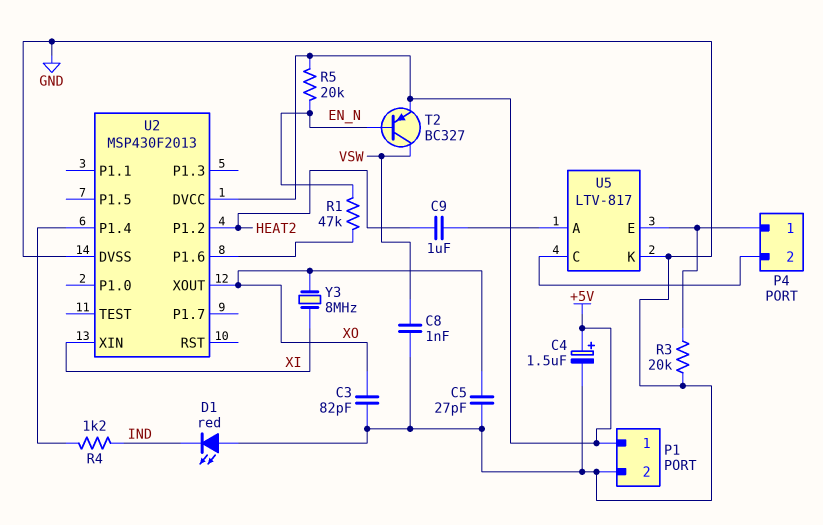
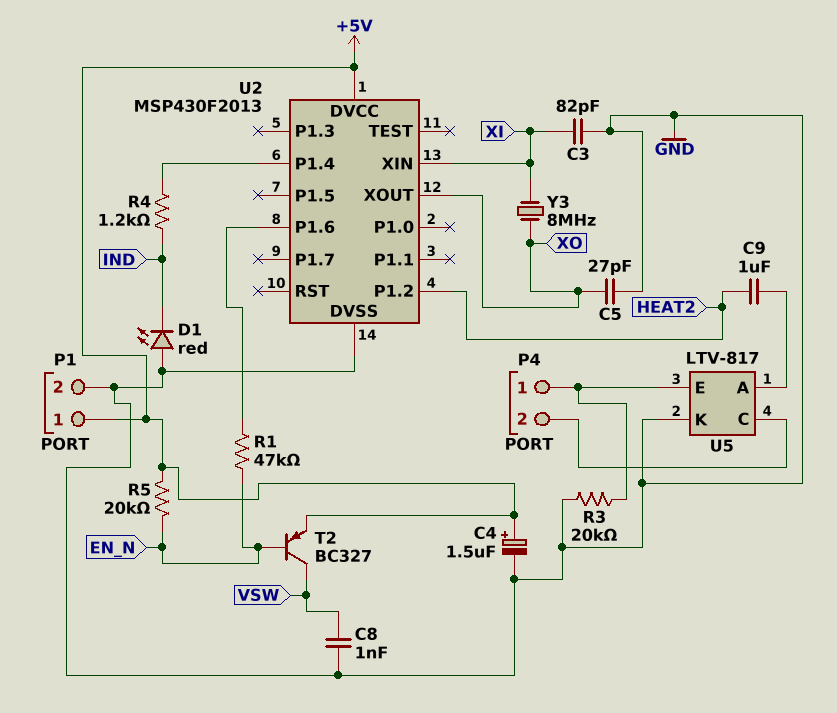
C3: 82pF (GND, XO) -> 82pF (GND, XI)

